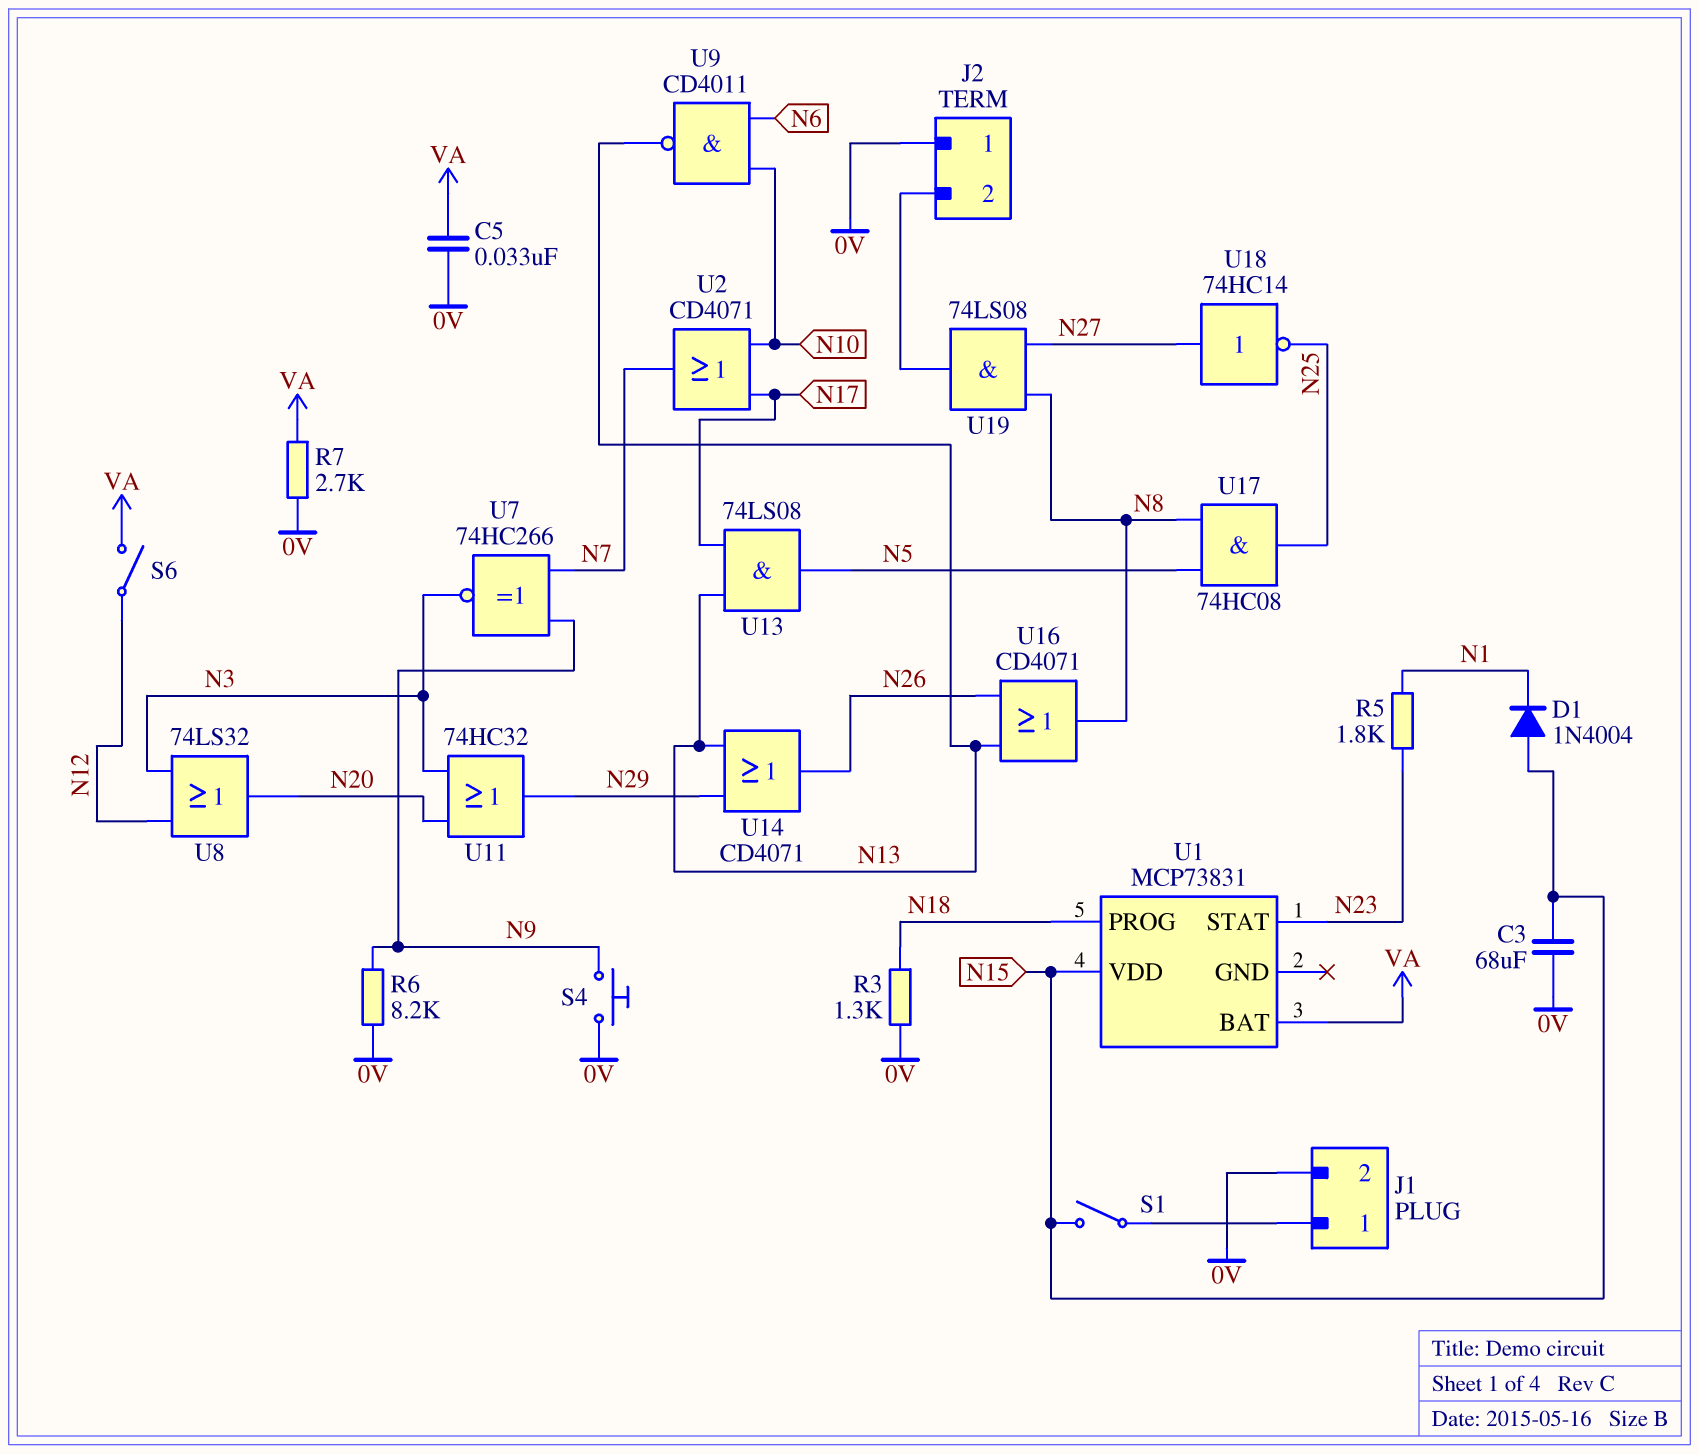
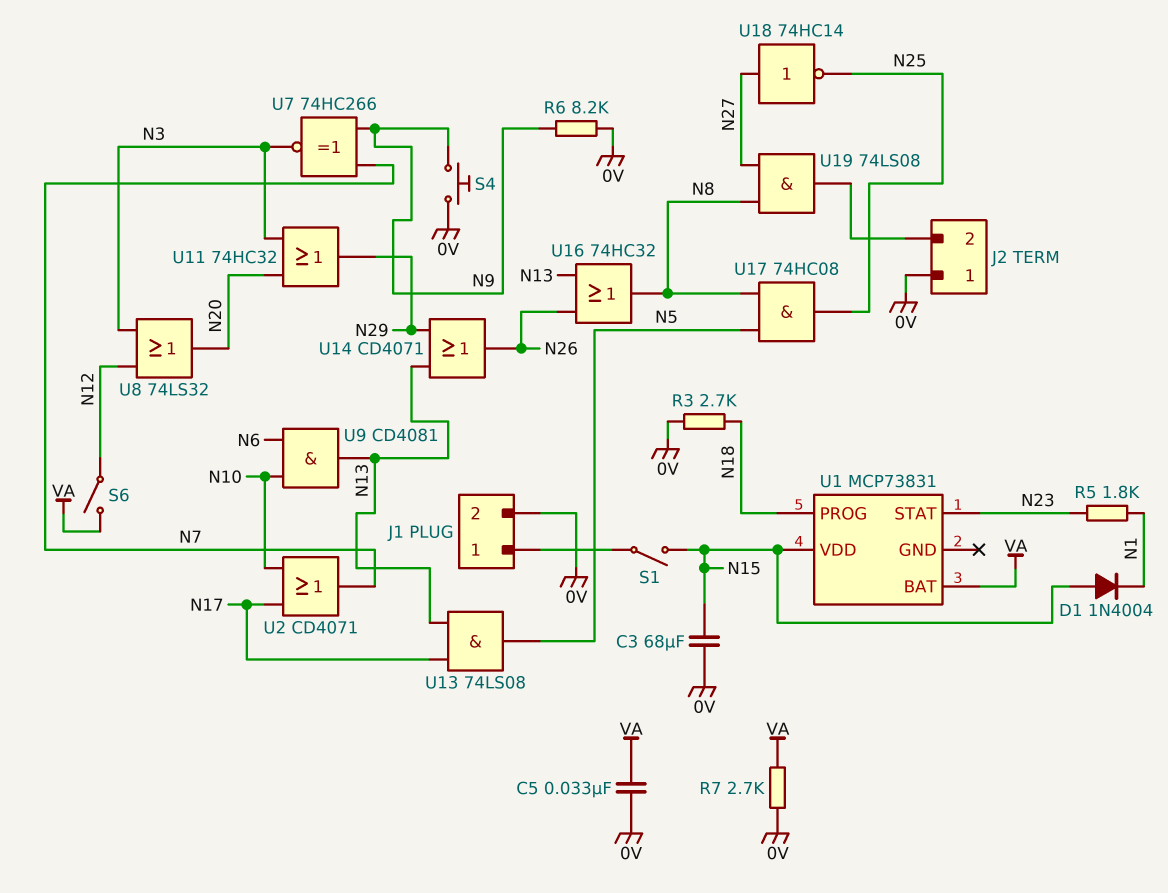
R3: 1.3k (0V, N18) -> 2.7k (0V, N18)
U9: NAND CD4011 (in N6, in N10, out N13) -> AND CD4081 (in N6, in N10, out N13)
U16: OR CD4071 (in N13, in N26, out N8) -> OR 74HC32 (in N13, in N26, out N8)

